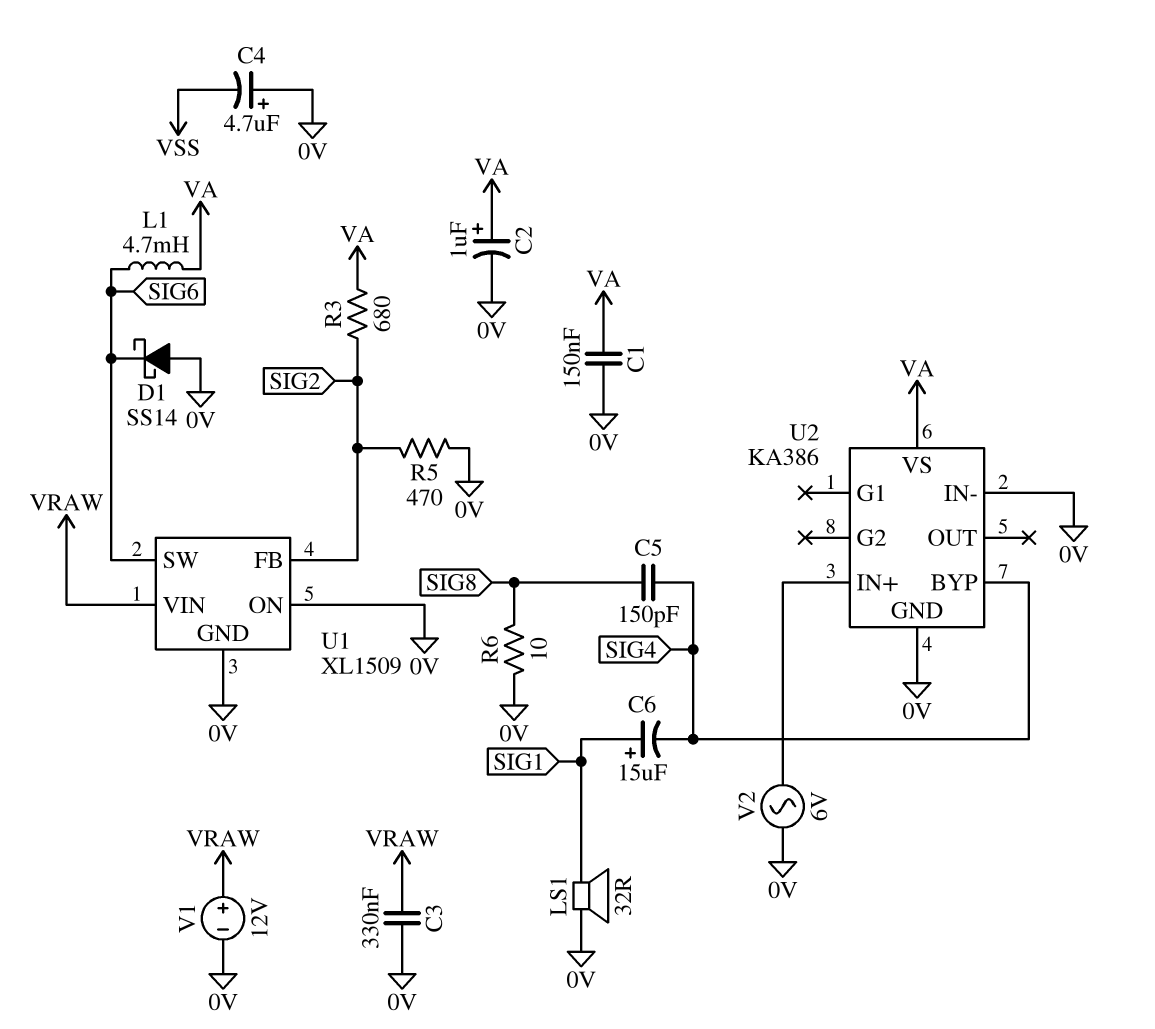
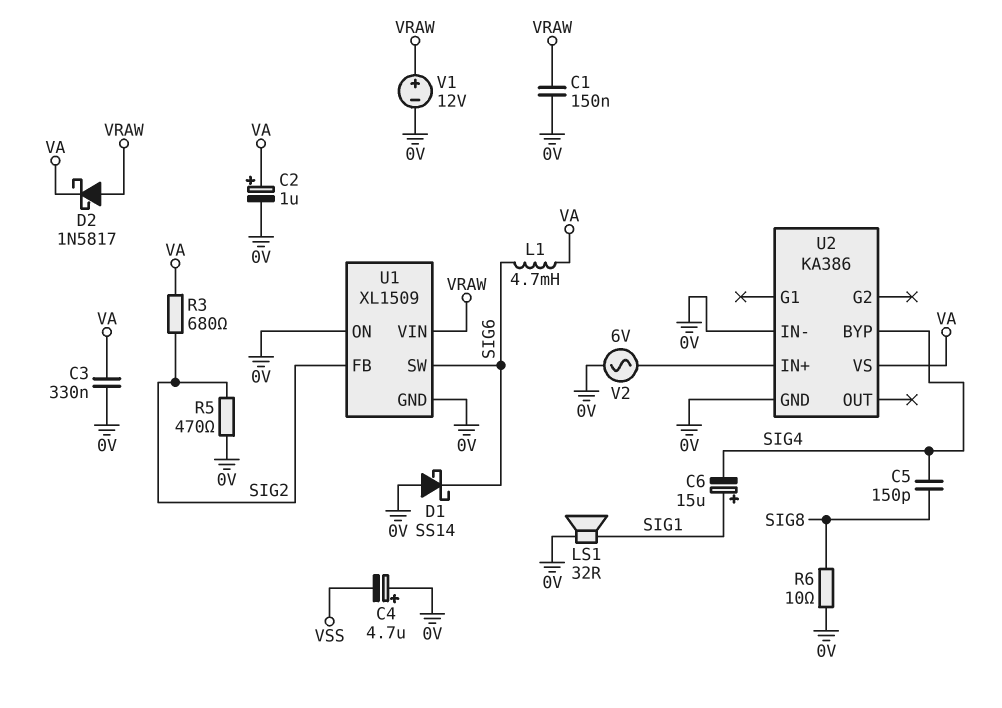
C1: 150nF (0V, VA) -> 150nF (0V, VRAW)
C3: 330nF (0V, VRAW) -> 330nF (0V, VA)
D2: none -> schottky 1N5817 (A VRAW, K VA)

